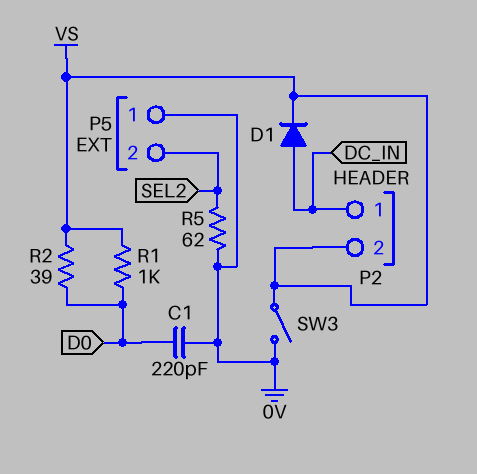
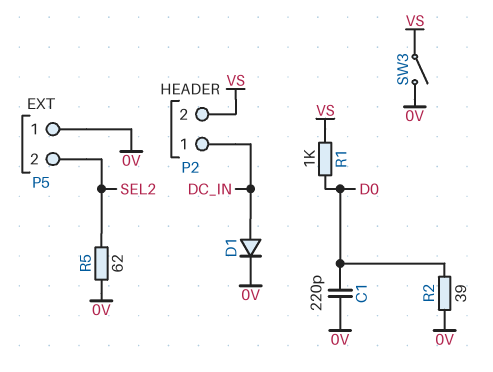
D1: diode (A DC_IN, K VS) -> diode (A DC_IN, K 0V)
R2: 39 (D0, VS) -> 39 (0V, D0)

